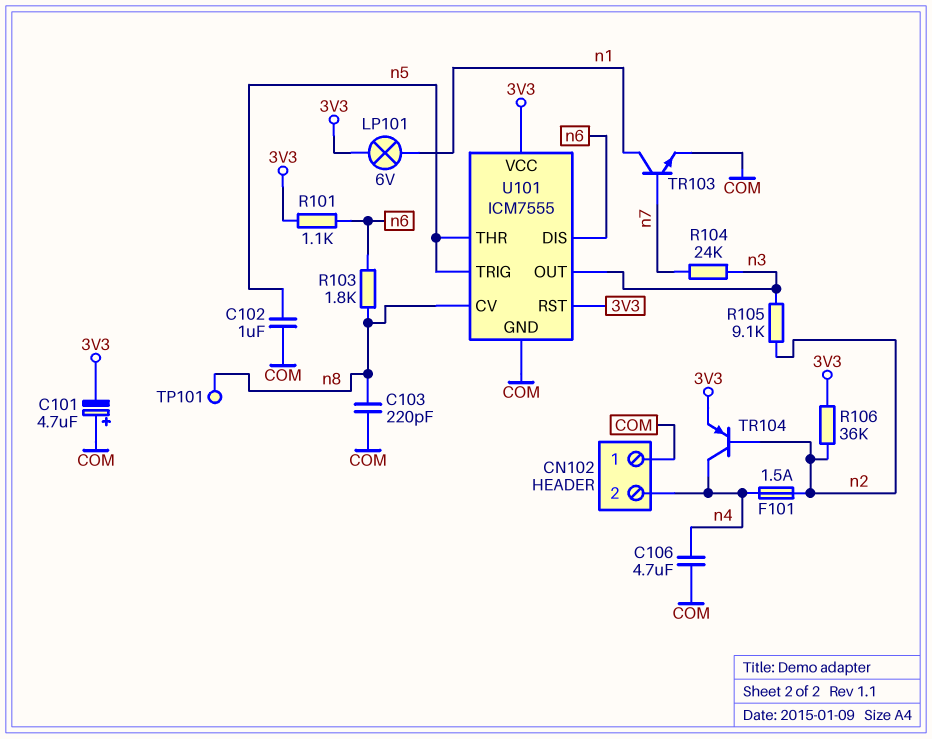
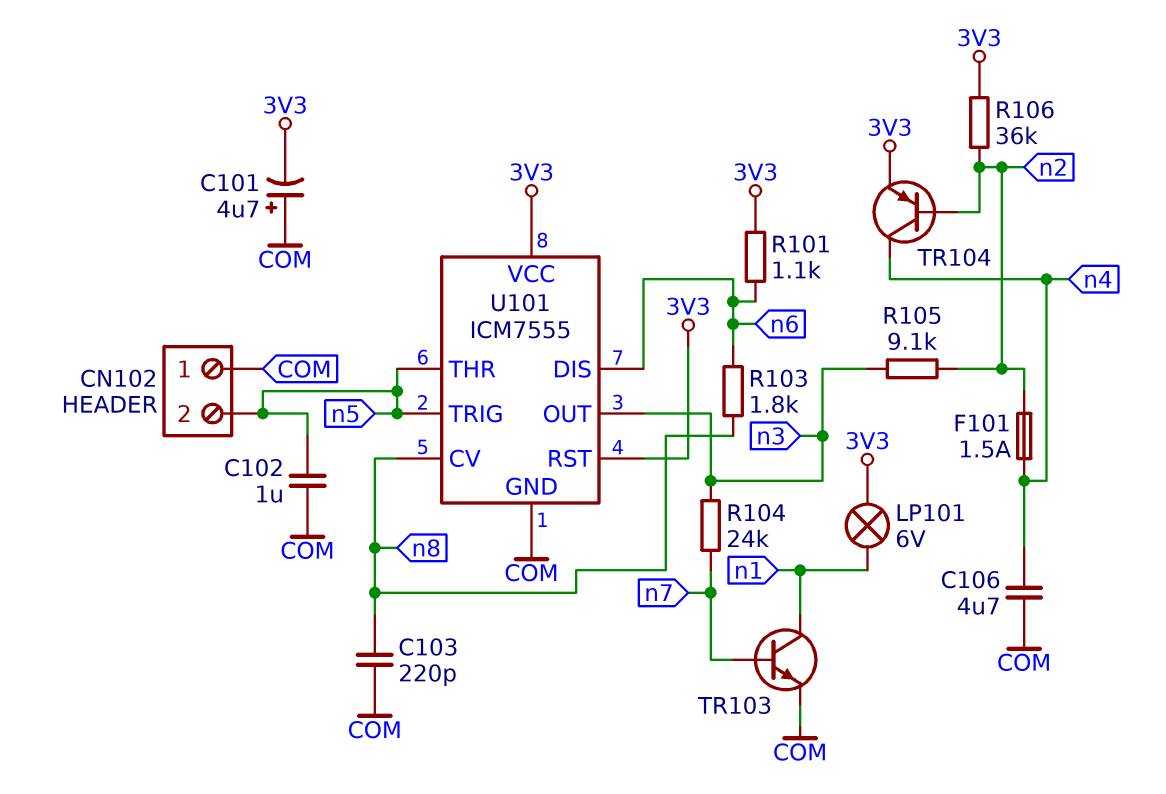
CN102 pin 2: n4 -> n5
TP101: test point (n8) -> none

